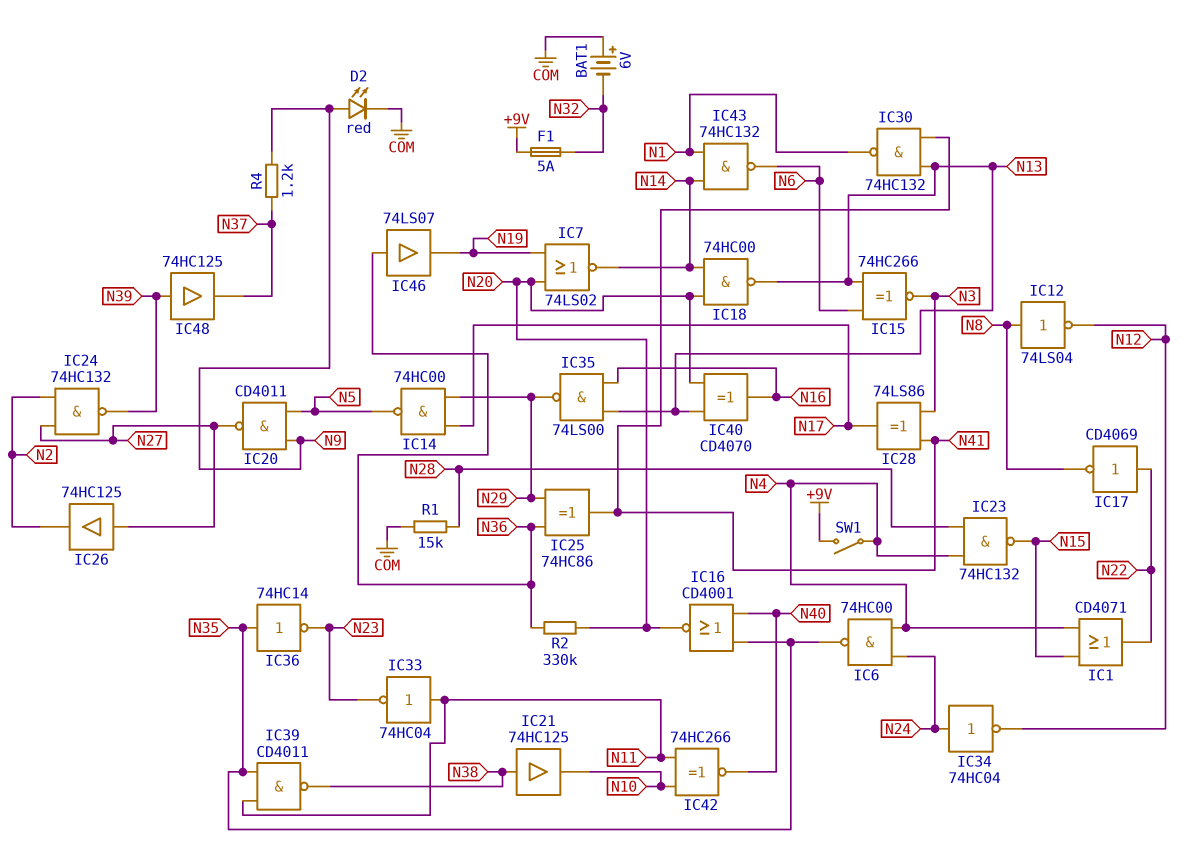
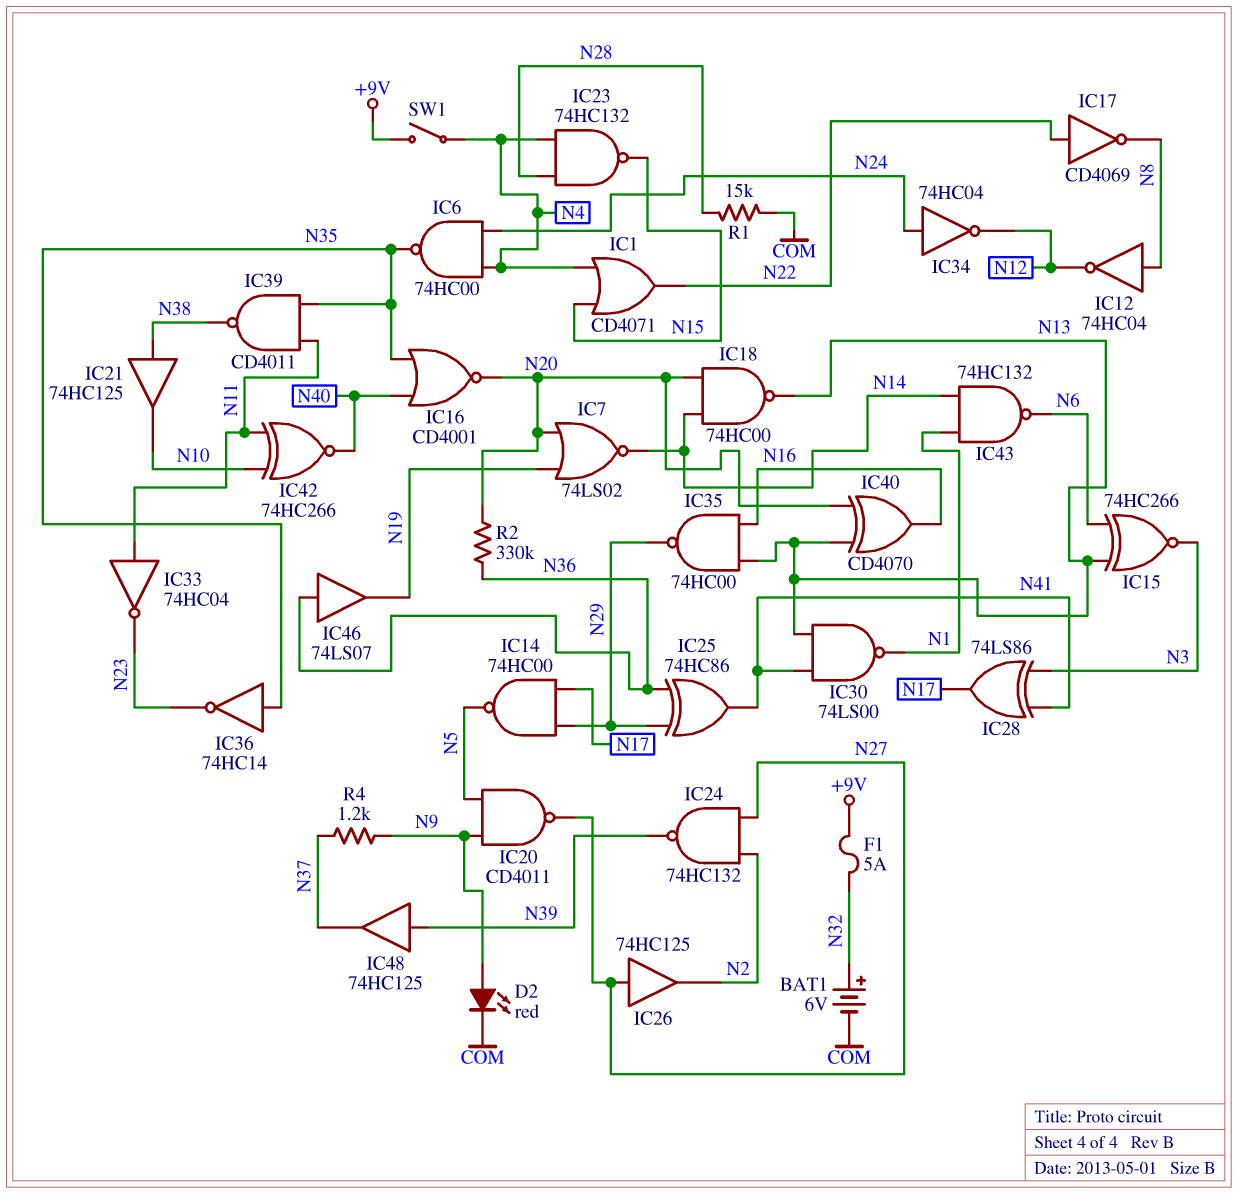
BAT1: 6V (plus COM, minus N32) -> 6V (plus N32, minus COM)
IC12: NOT 74LS04 (in N8, out N12) -> NOT 74HC04 (in N8, out N12)
IC30: NAND 74HC132 (in N13, in N41, out N1) -> NAND 74LS00 (in N13, in N41, out N1)
IC35: NAND 74LS00 (in N13, in N16, out N29) -> NAND 74HC00 (in N13, in N16, out N29)

